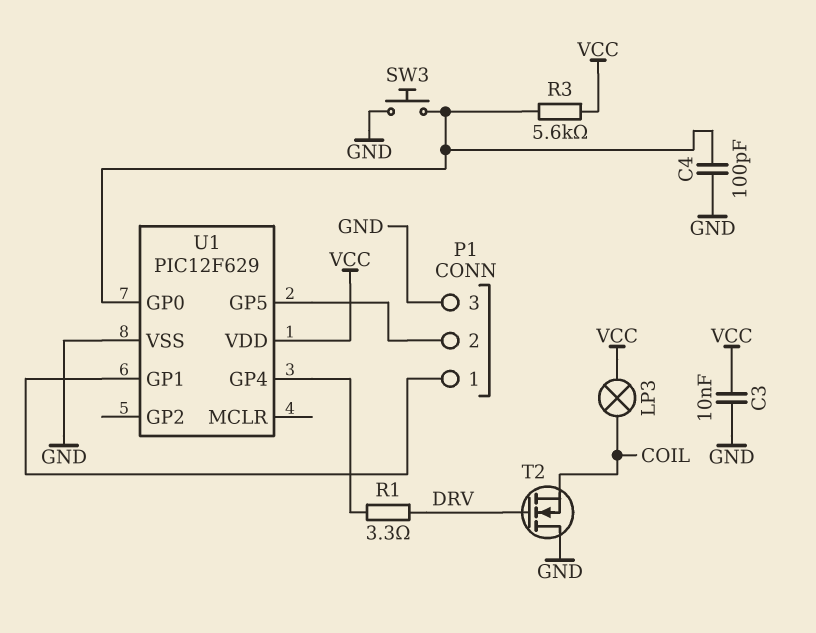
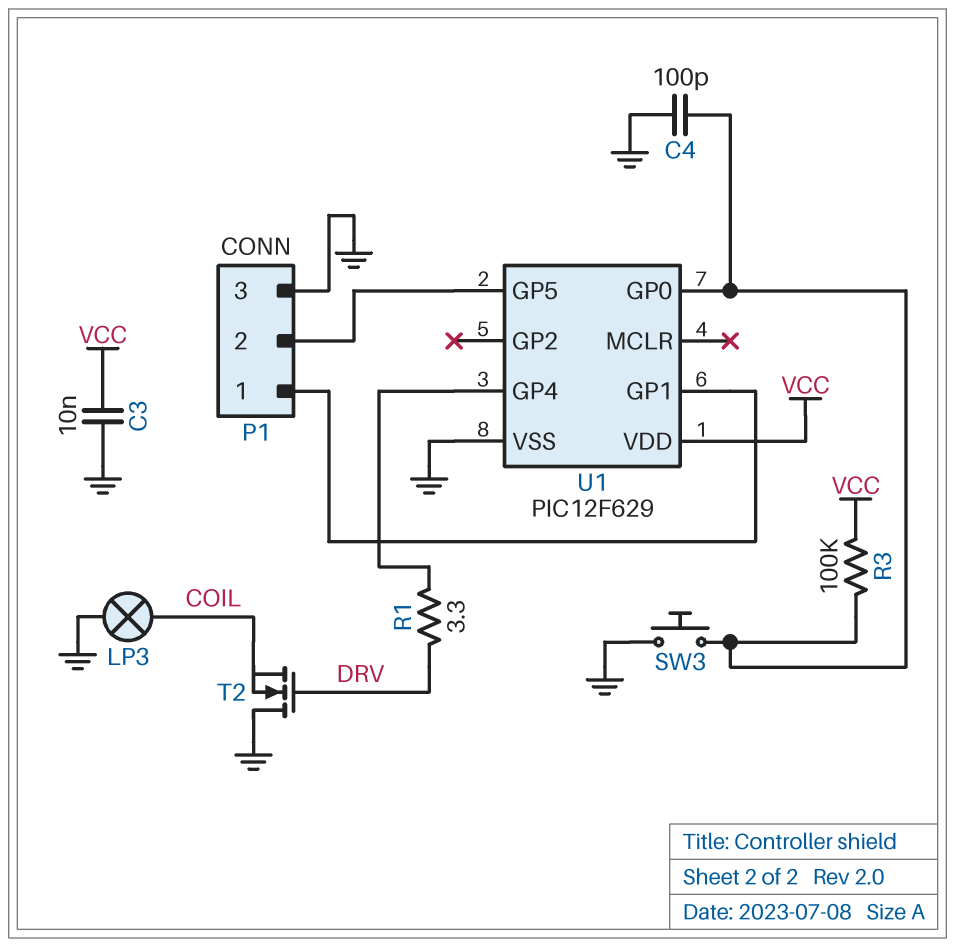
LP3: lamp (COIL, VCC) -> lamp (COIL, GND)
R3: 5.6k (U1/GP0, VCC) -> 100k (U1/GP0, VCC)

